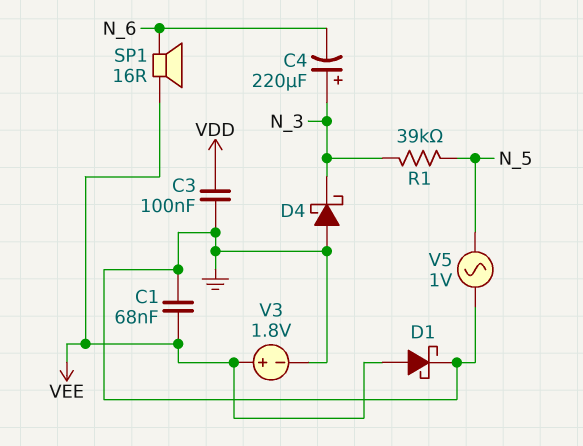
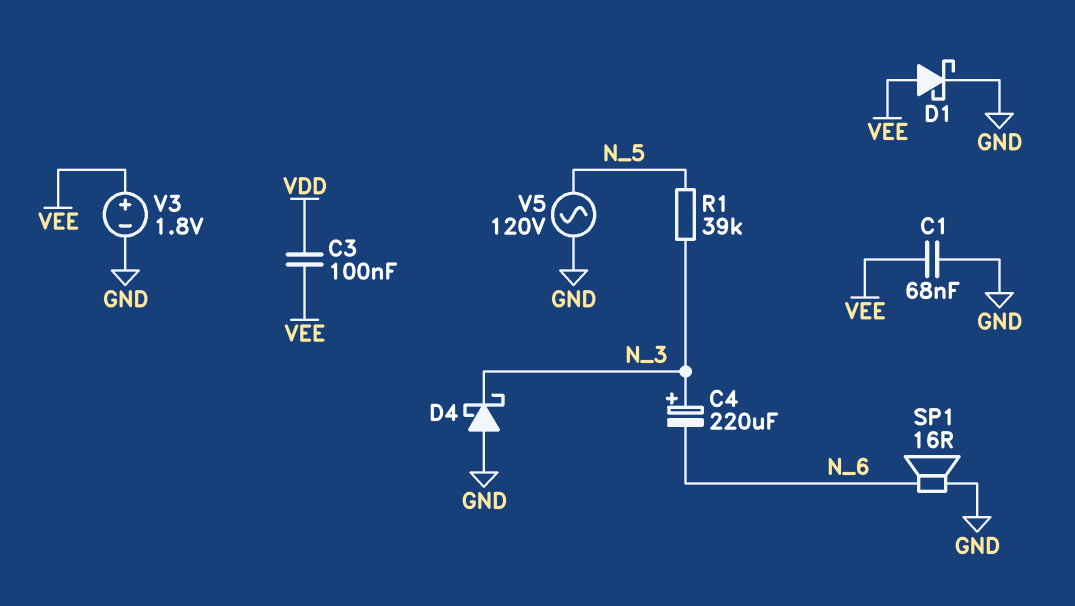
C3: 100nF (GND, VDD) -> 100nF (VDD, VEE)
SP1: speaker 16R (N_6, VEE) -> speaker 16R (GND, N_6)
V5: AC 1V (GND, N_5) -> AC 120V (GND, N_5)

